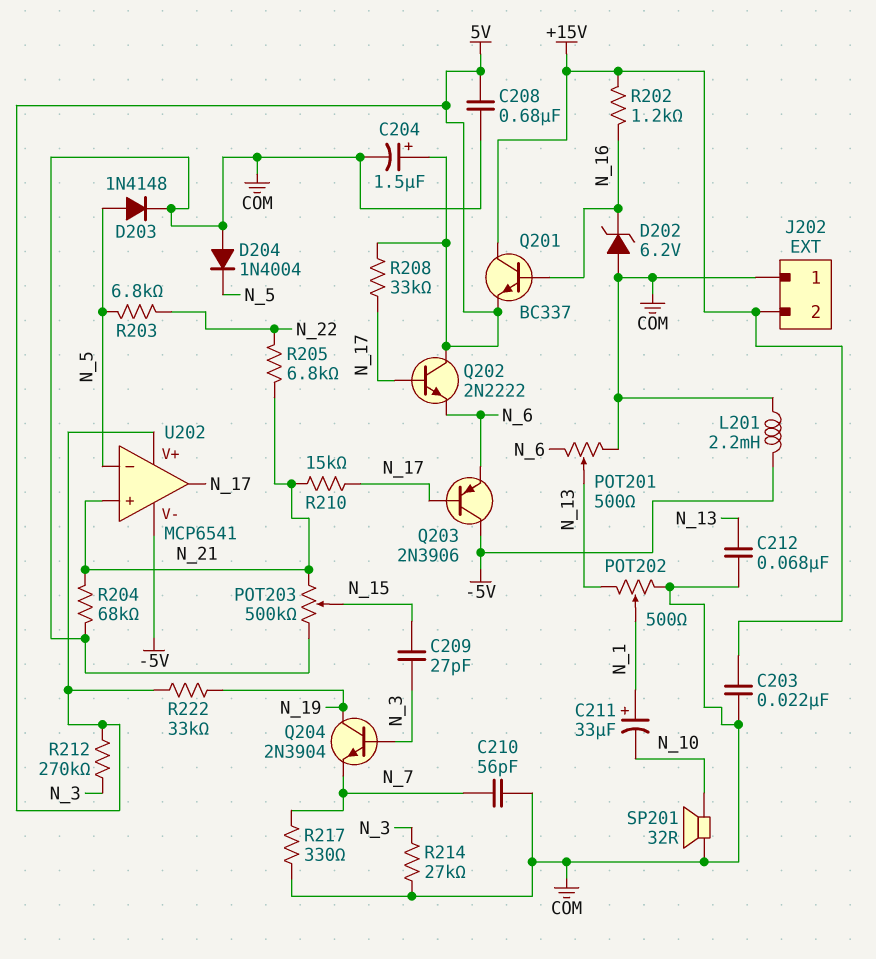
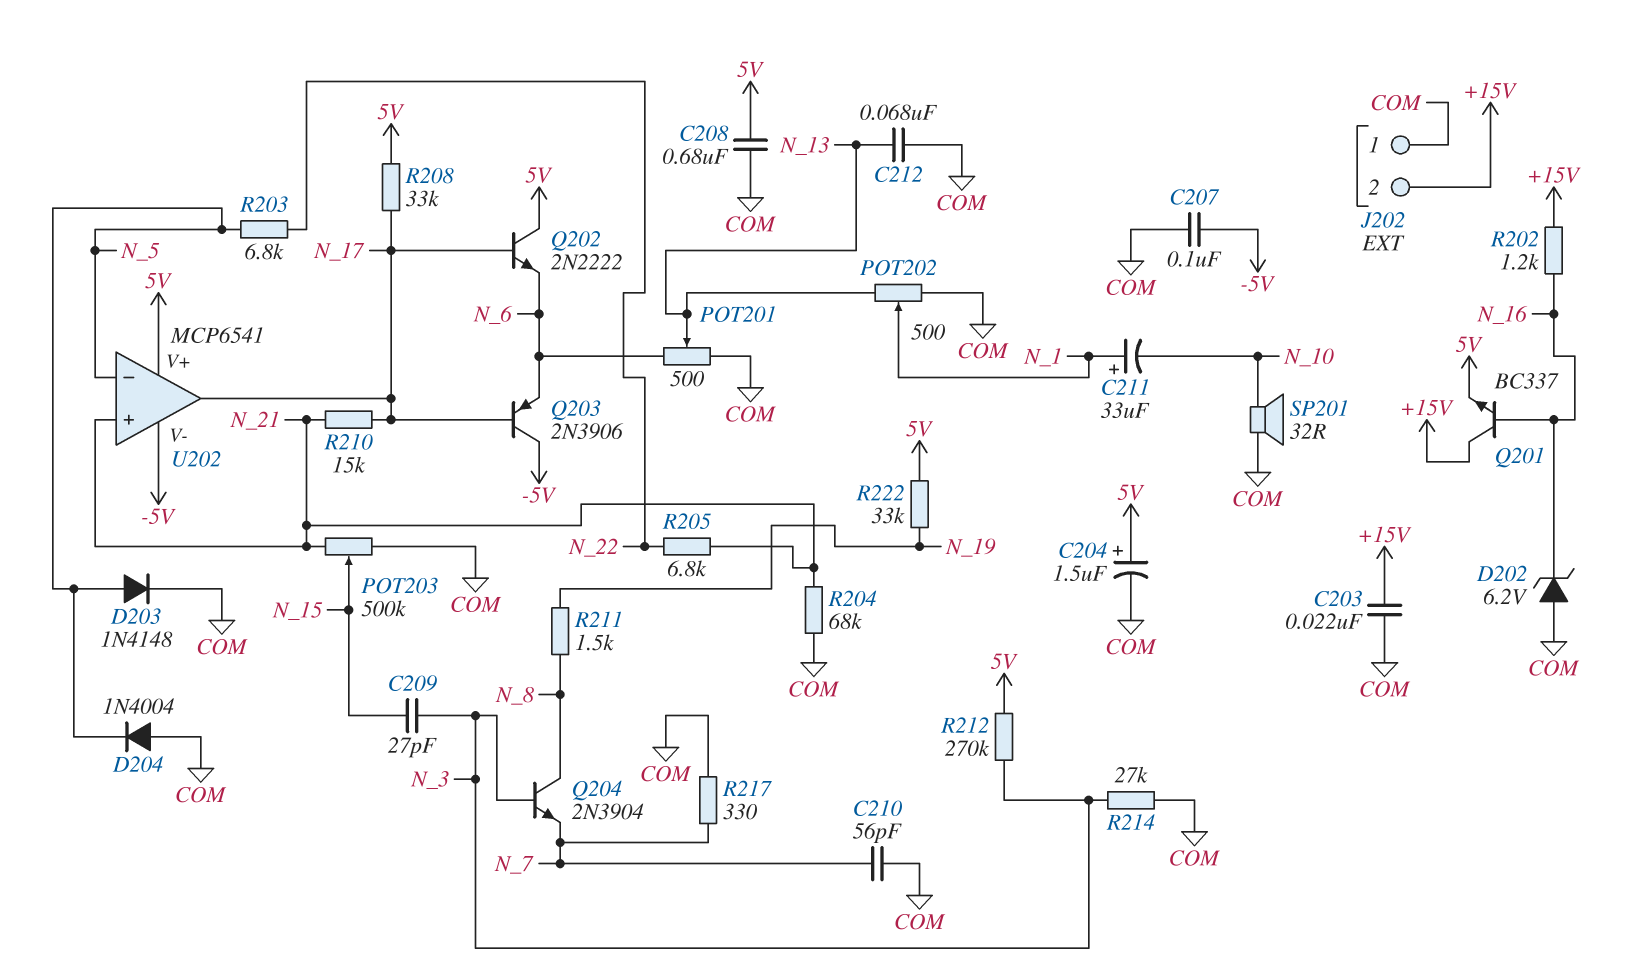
C207: none -> 100nF (-5V, COM)
L201: 2.2mH (-5V, COM) -> none
Q204: NPN 2N3904 (B N_3, C N_19, E N_7) -> NPN 2N3904 (B N_3, C N_8, E N_7)
R211: none -> 1.5k (N_8, N_19)

